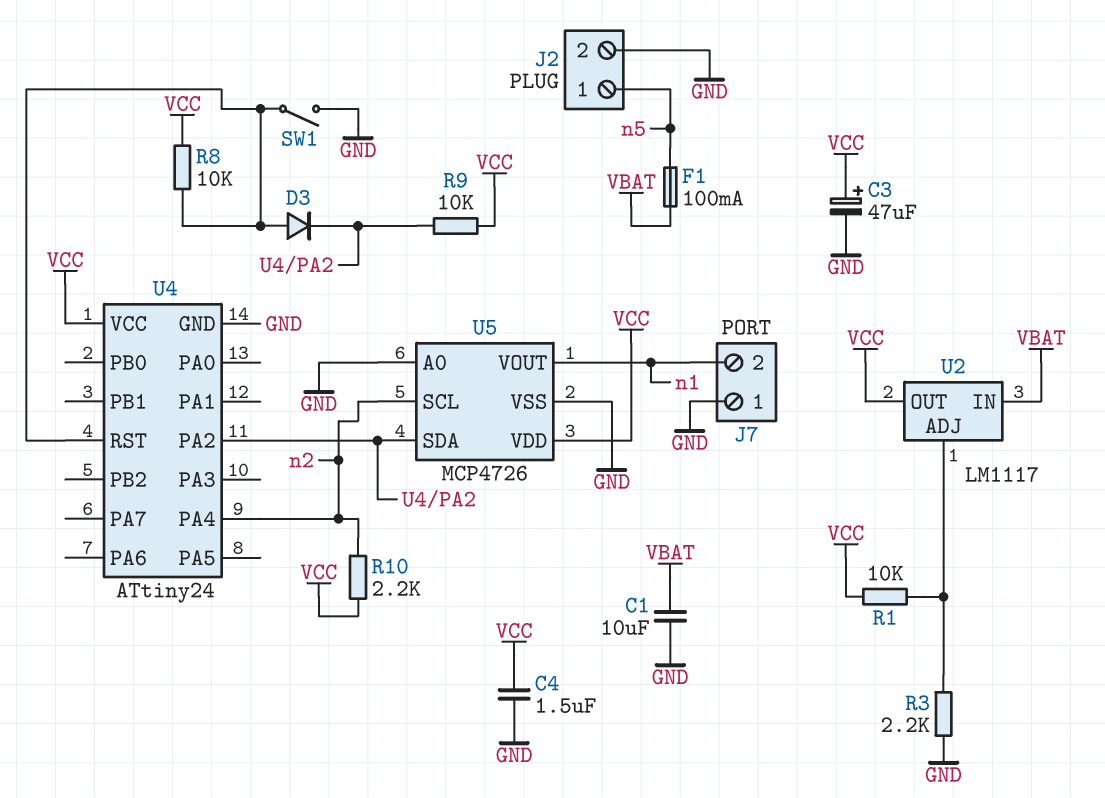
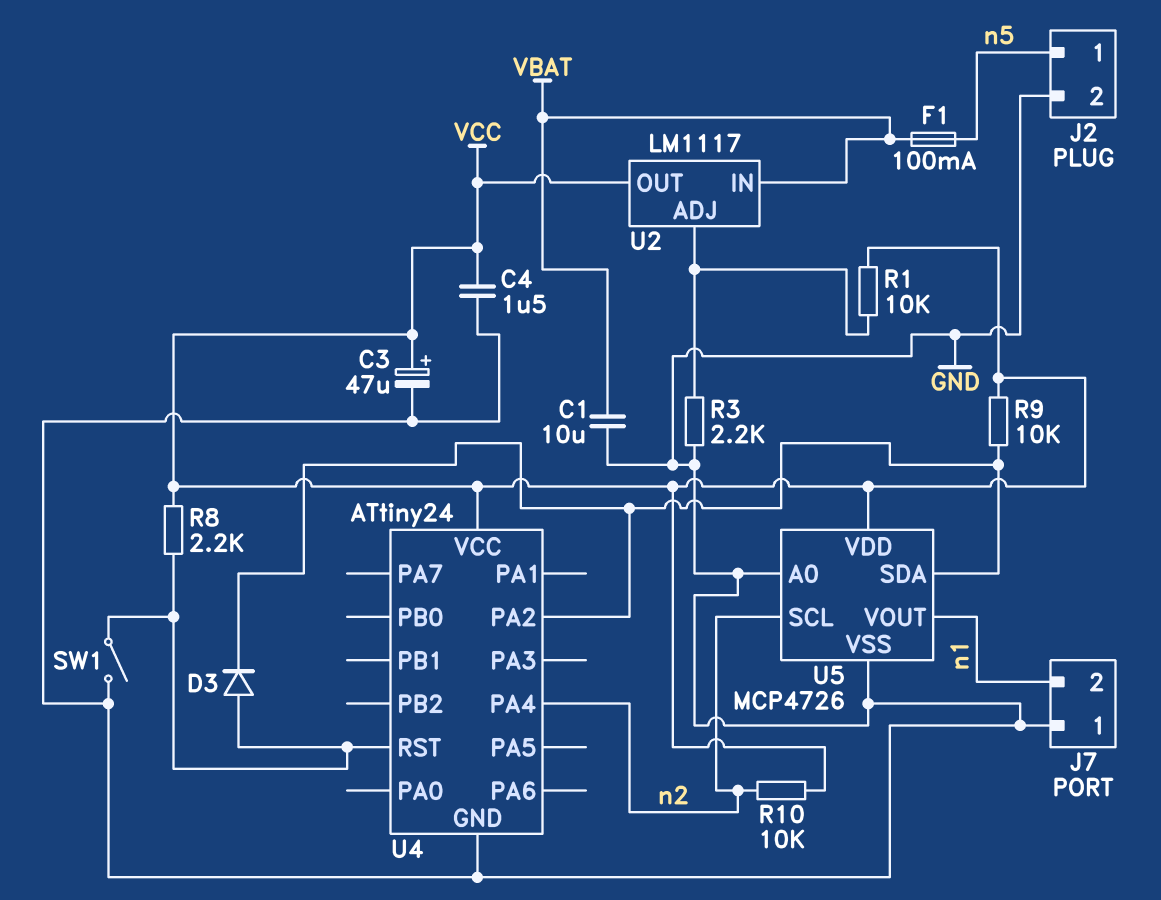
R8: 10k (U4/RST, VCC) -> 2.2k (U4/RST, VCC)
R10: 2.2k (VCC, n2) -> 10k (VCC, n2)

